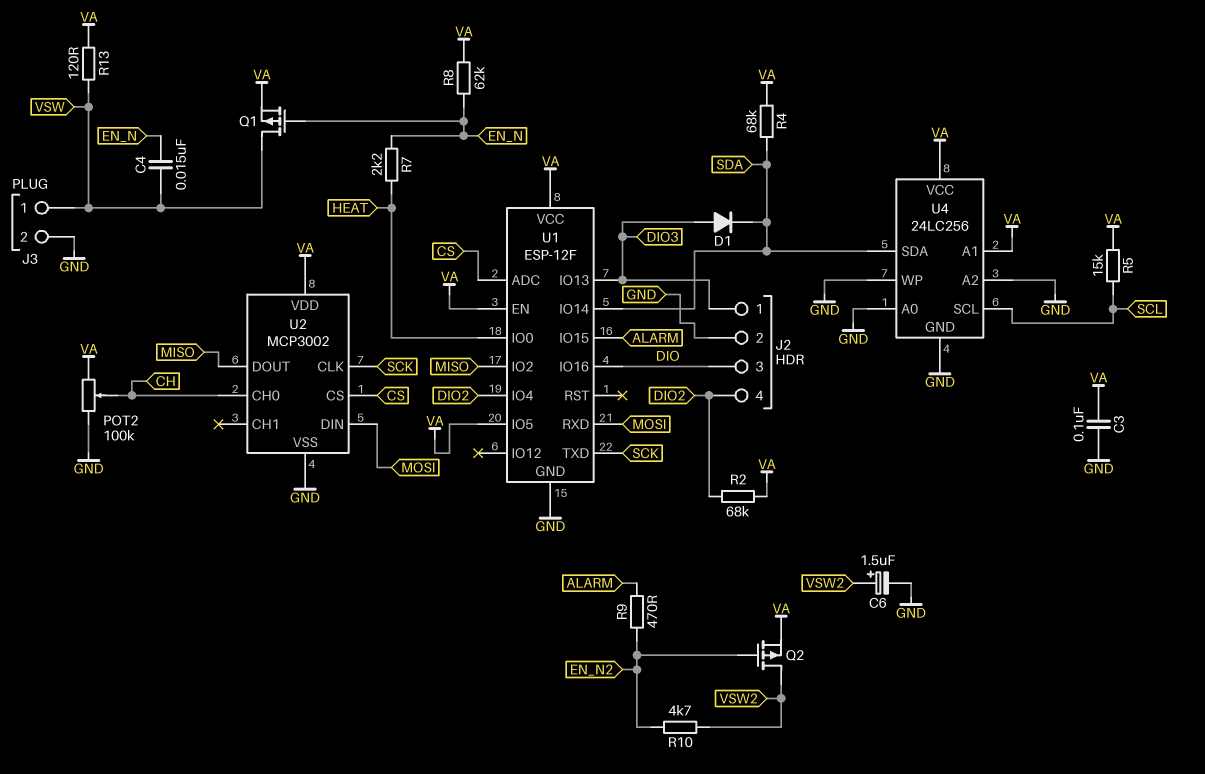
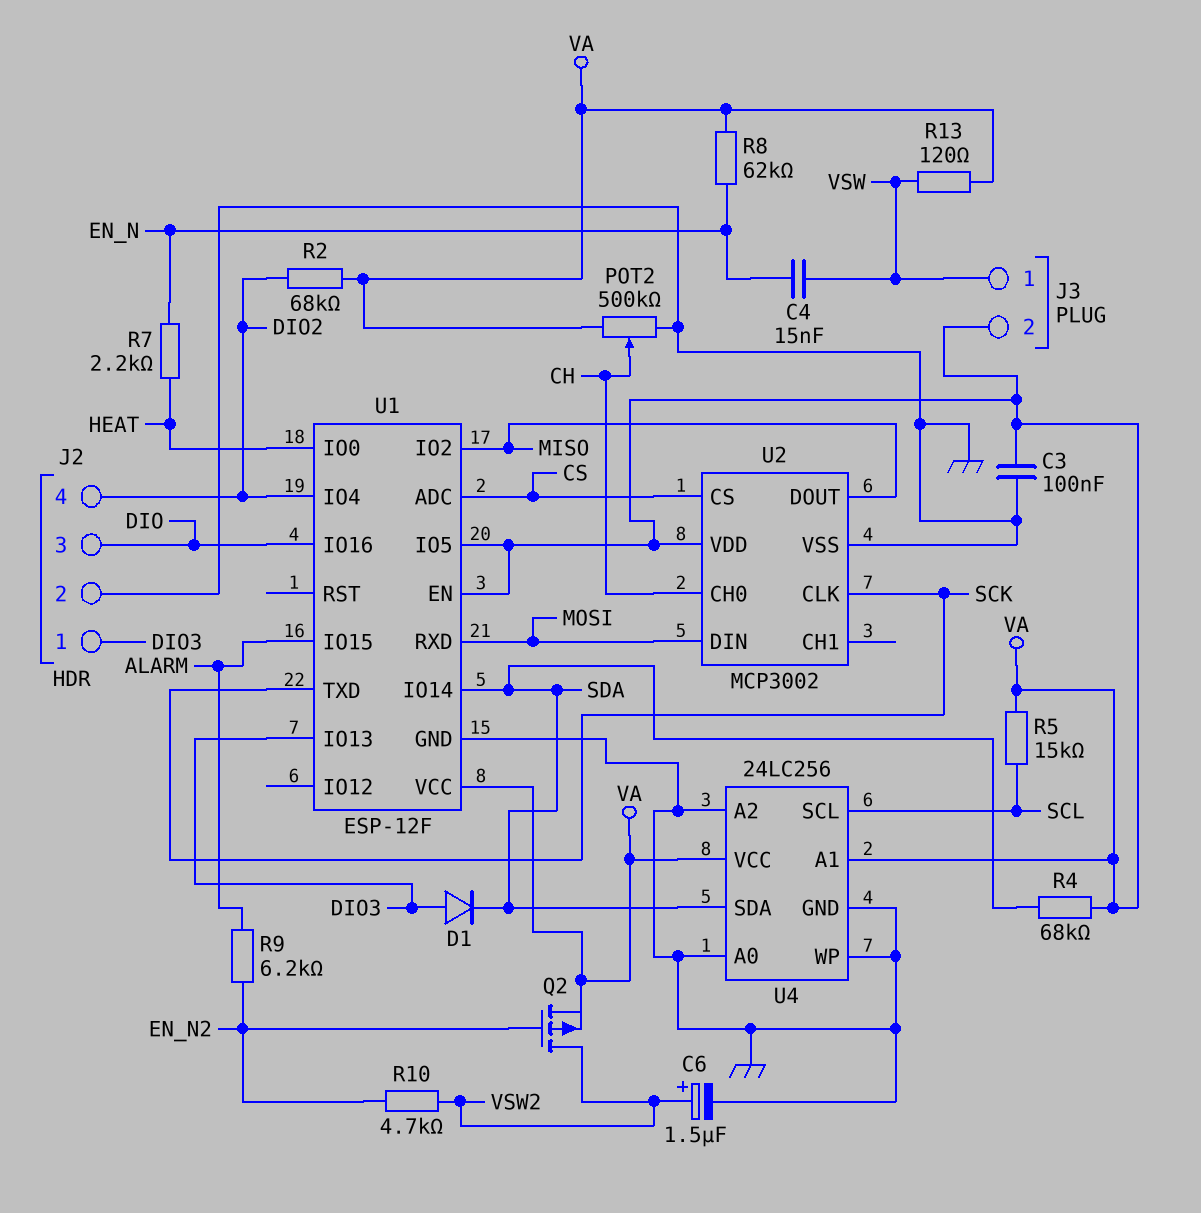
J3 pin 2: GND -> VA
POT2: 100k (GND, VA, wiper CH) -> 500k (GND, VA, wiper CH)
Q1: PMOS (G EN_N, D VSW, S VA) -> none
R9: 470 (ALARM, EN_N2) -> 6.2k (ALARM, EN_N2)

